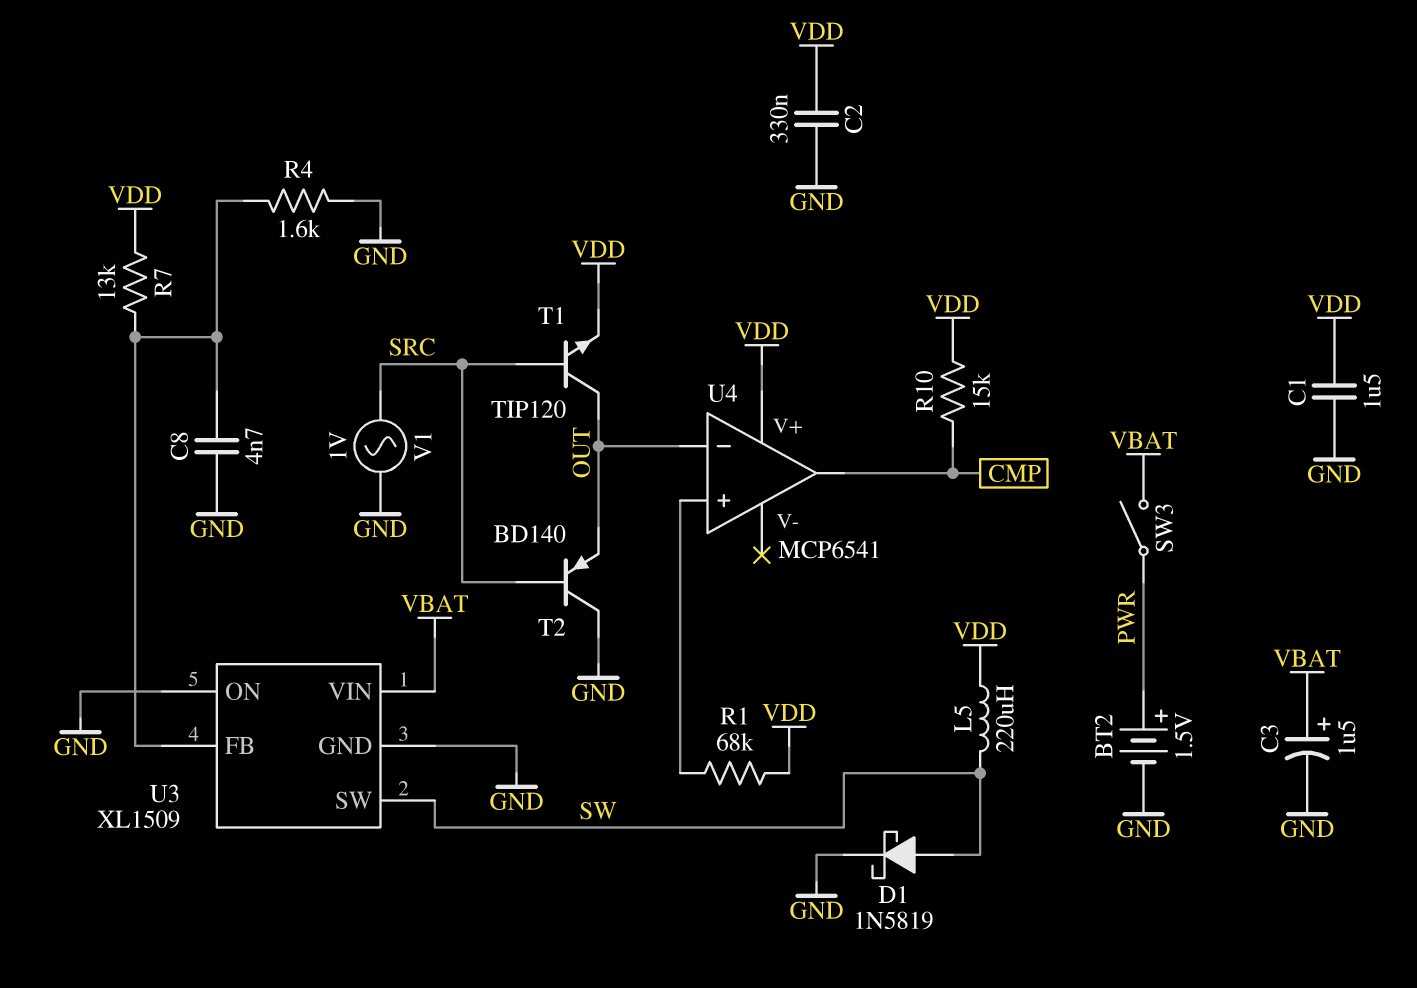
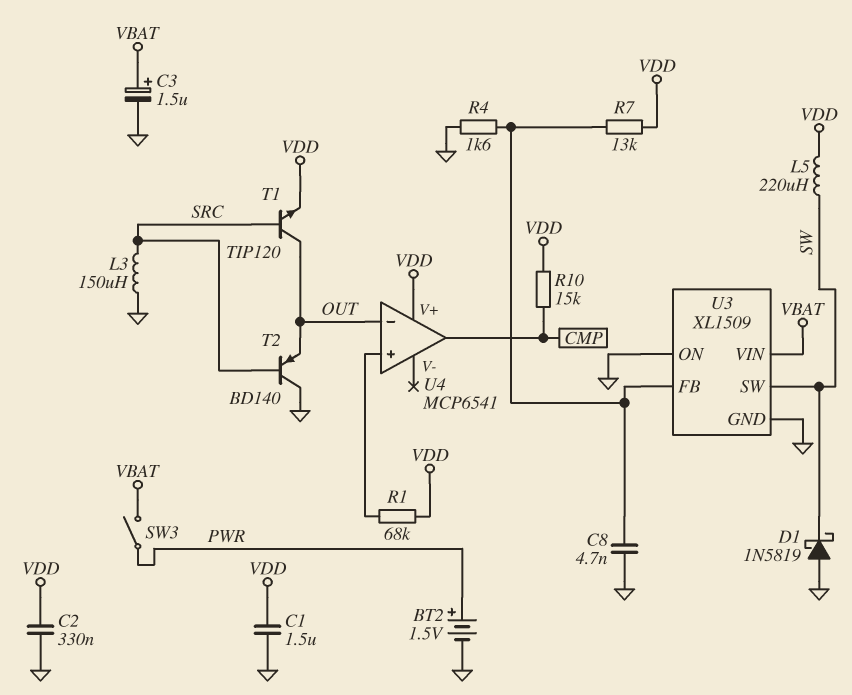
D1: schottky 1N5819 (A SW, K GND) -> schottky 1N5819 (A GND, K SW)
L3: none -> 150uH (GND, SRC)
V1: AC 1V (GND, SRC) -> none

